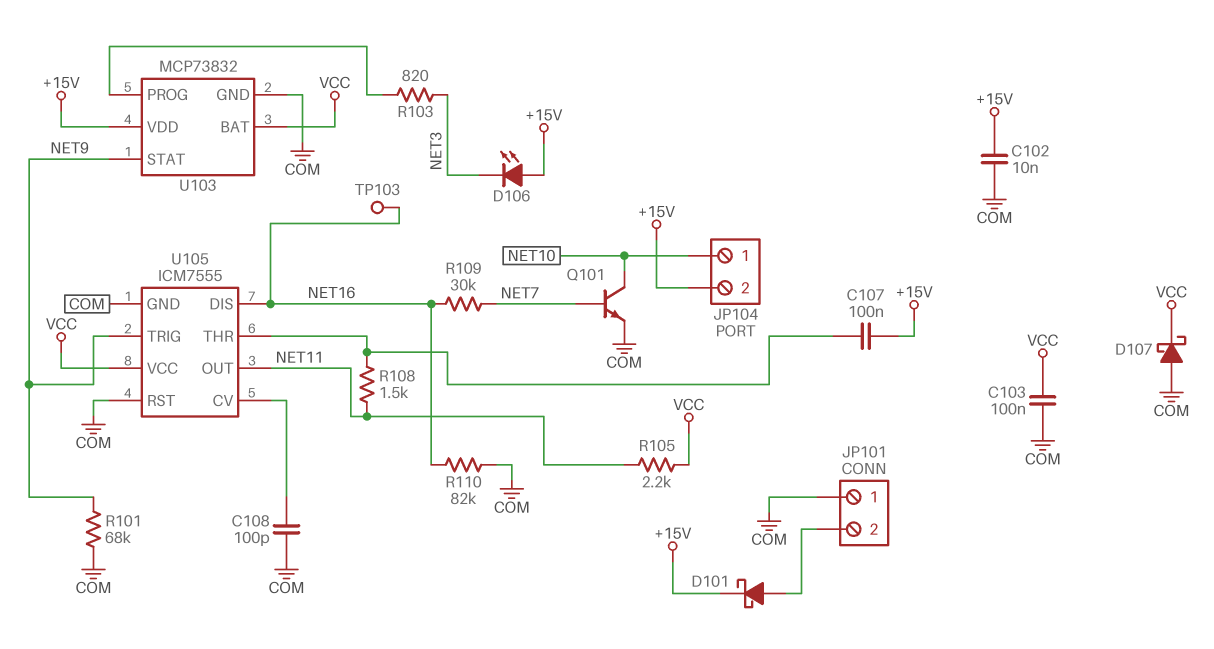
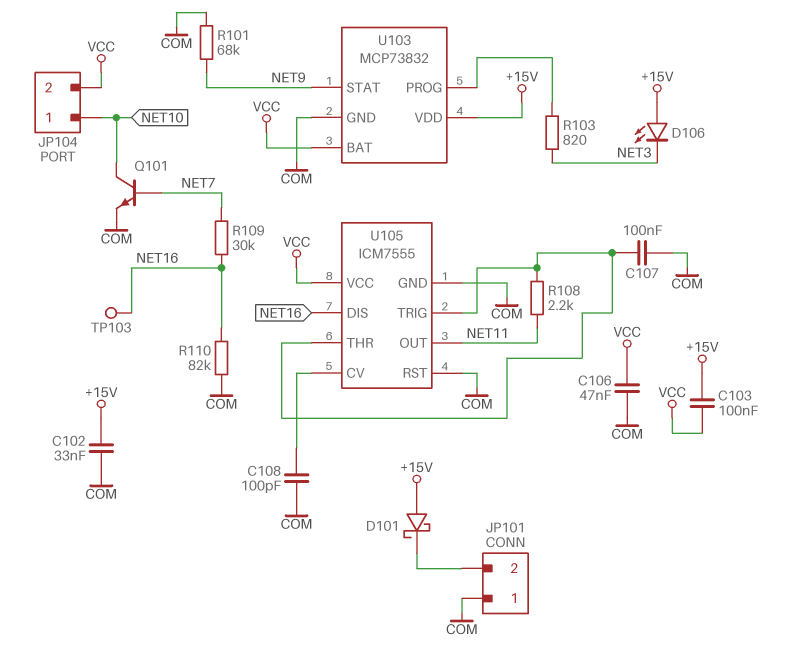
C102: 10nF (+15V, COM) -> 33nF (+15V, COM)
C103: 100nF (COM, VCC) -> 100nF (+15V, VCC)
C106: none -> 47nF (COM, VCC)
C107: 100nF (+15V, U105/THR) -> 100nF (COM, U105/THR)
D101: schottky (A JP101/2, K +15V) -> schottky (A +15V, K JP101/2)
D107: schottky (A COM, K VCC) -> none
JP104 pin 2: +15V -> VCC
R105: 2.2k (NET11, VCC) -> none
R108: 1.5k (NET11, U105/THR) -> 2.2k (NET11, U105/THR)
U105 pin TRIG: NET9 -> U105/THR

